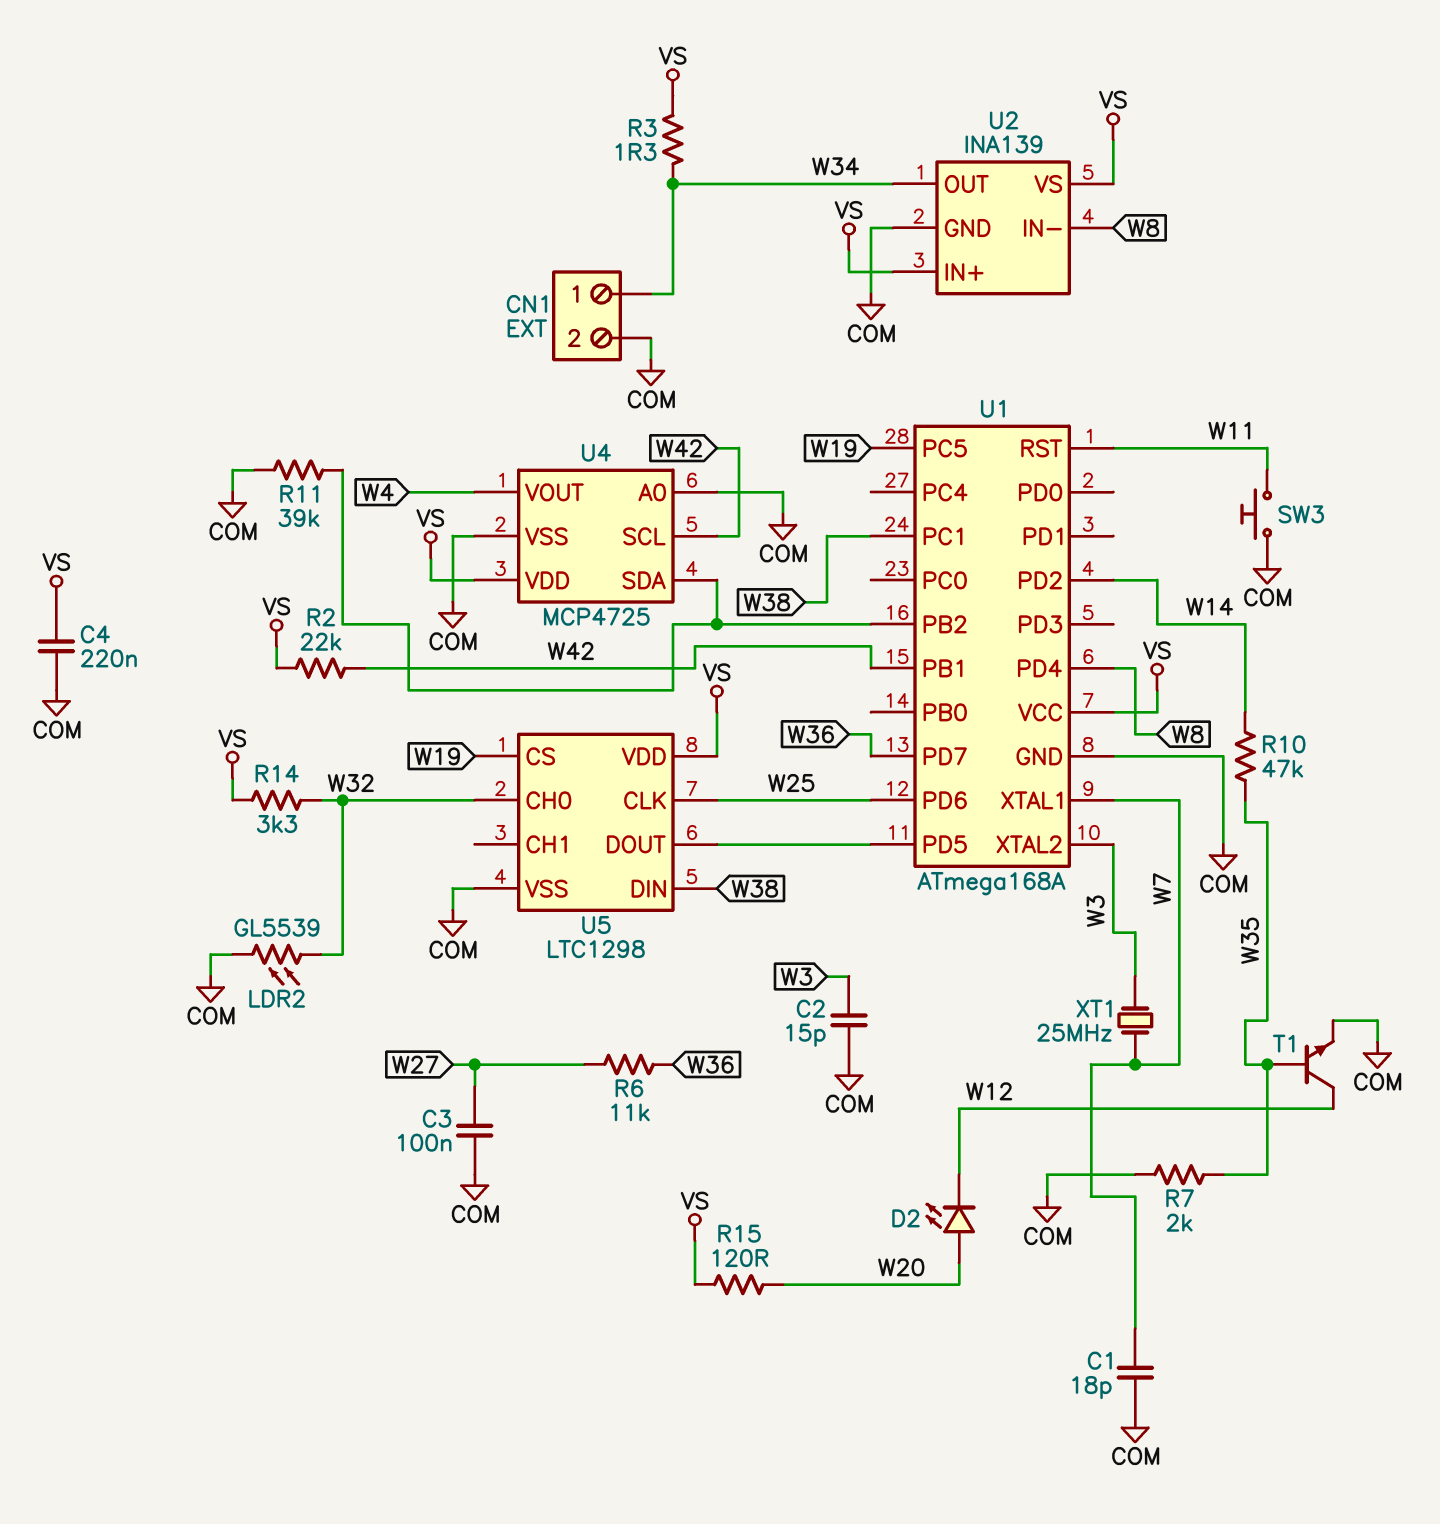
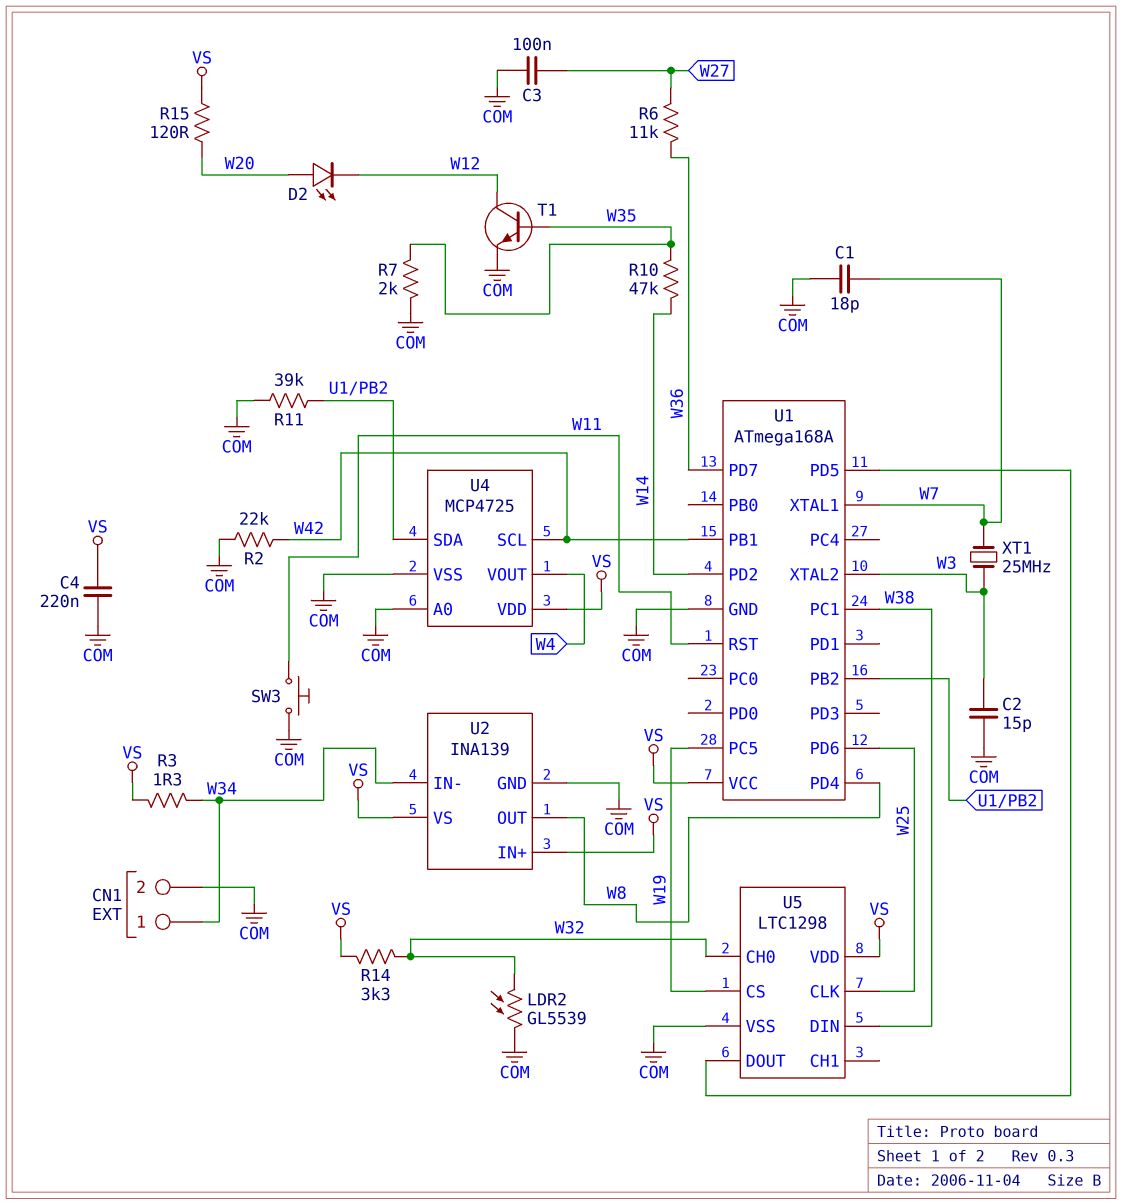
R2: 22k (VS, W42) -> 22k (COM, W42)
U2 pin IN-: W8 -> W34
U2 pin OUT: W34 -> W8

